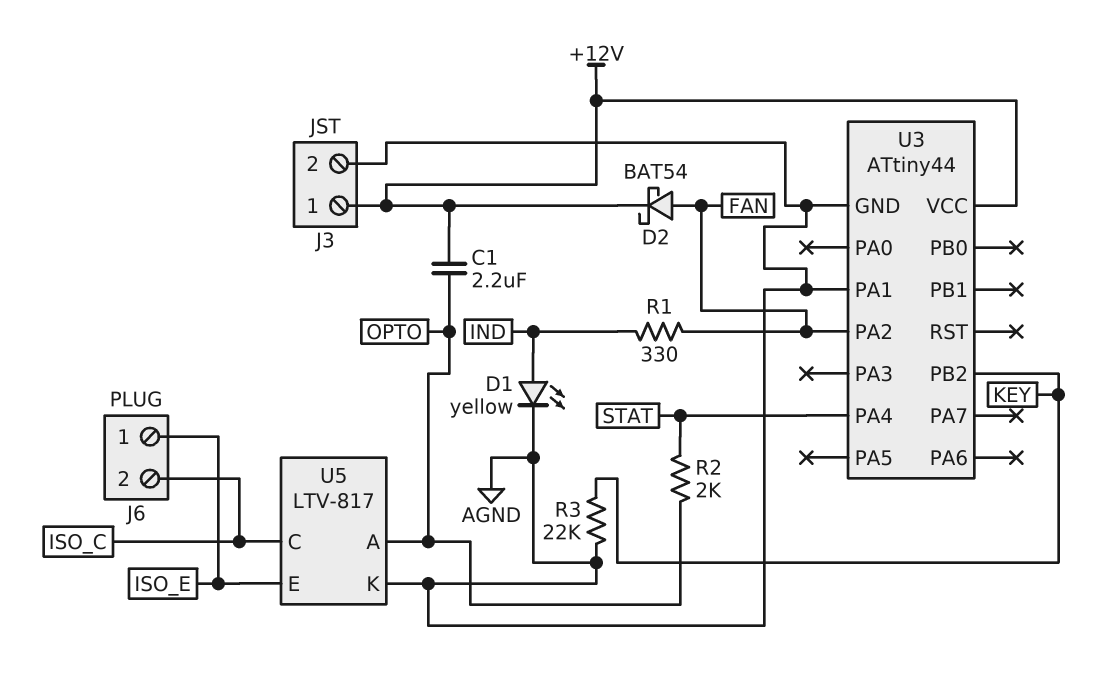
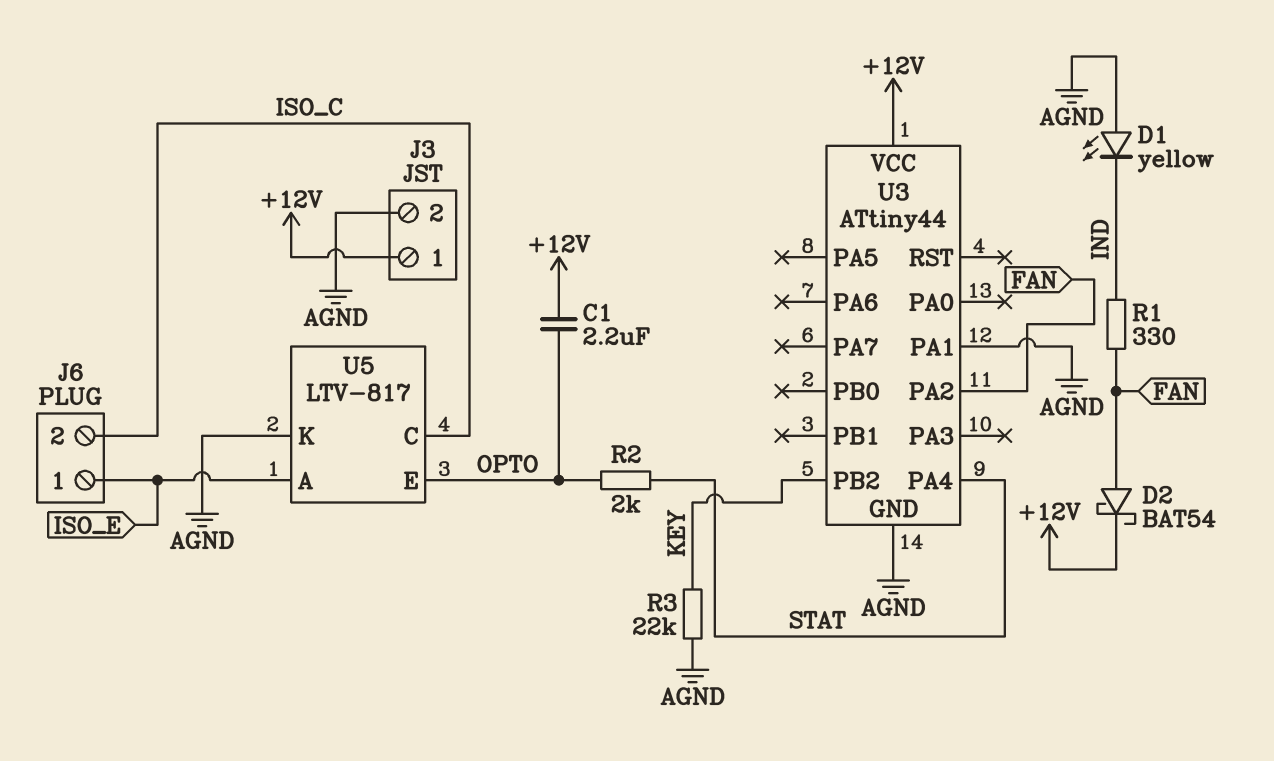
D1: LED yellow (A IND, K AGND) -> LED yellow (A AGND, K IND)
U5 pin A: OPTO -> ISO_E
U5 pin E: ISO_E -> OPTO

